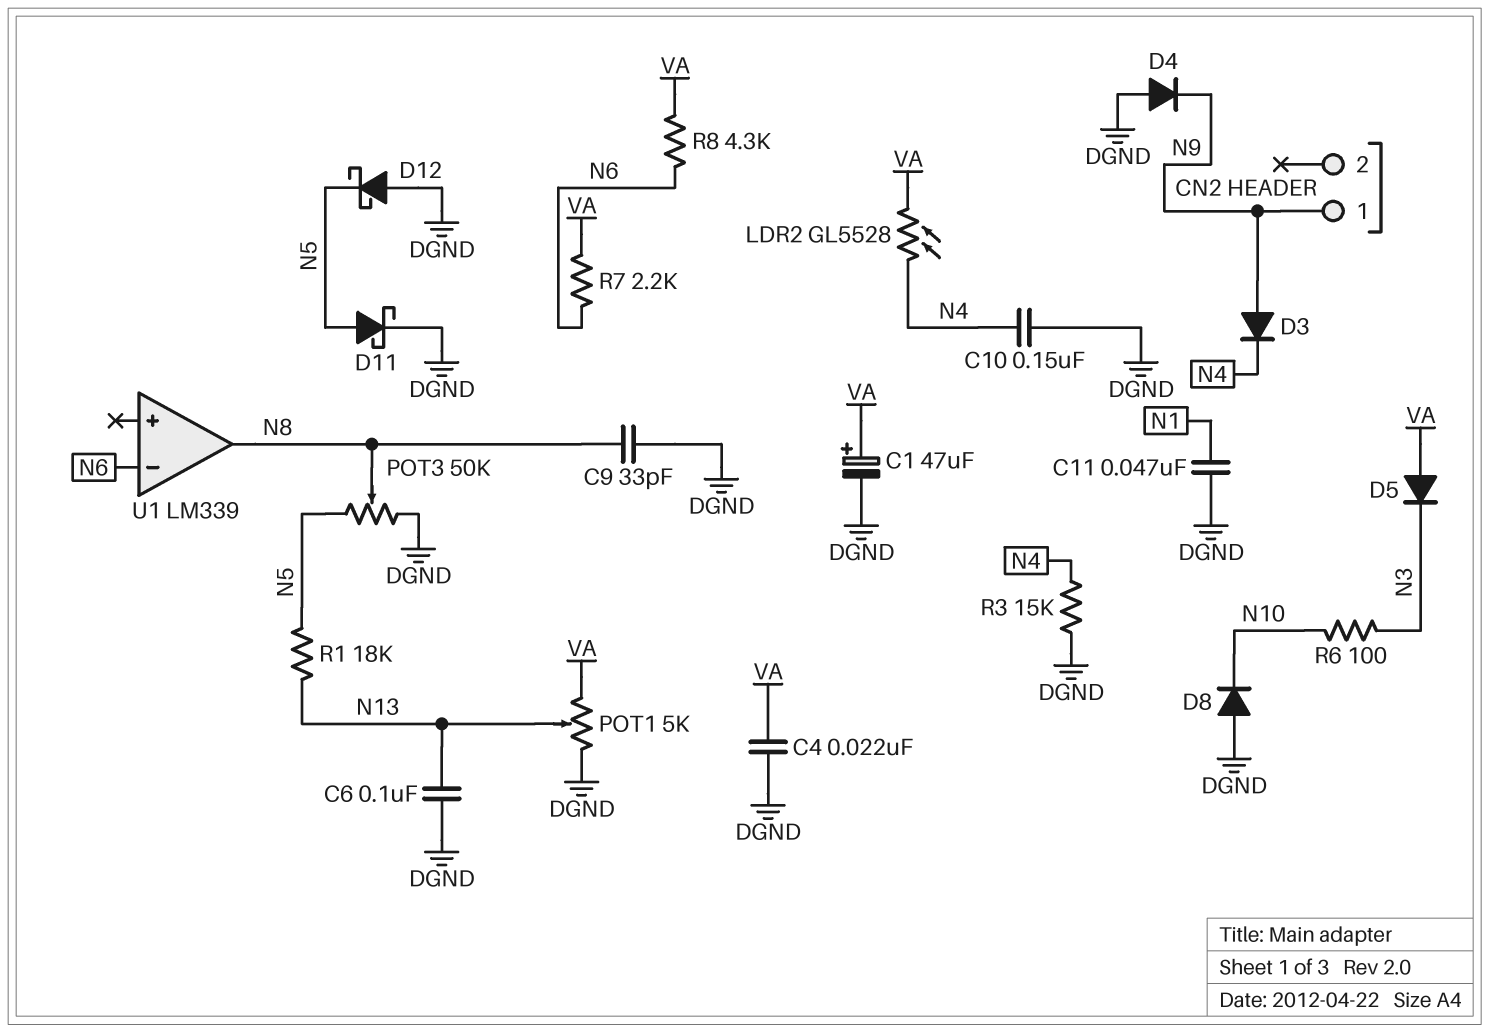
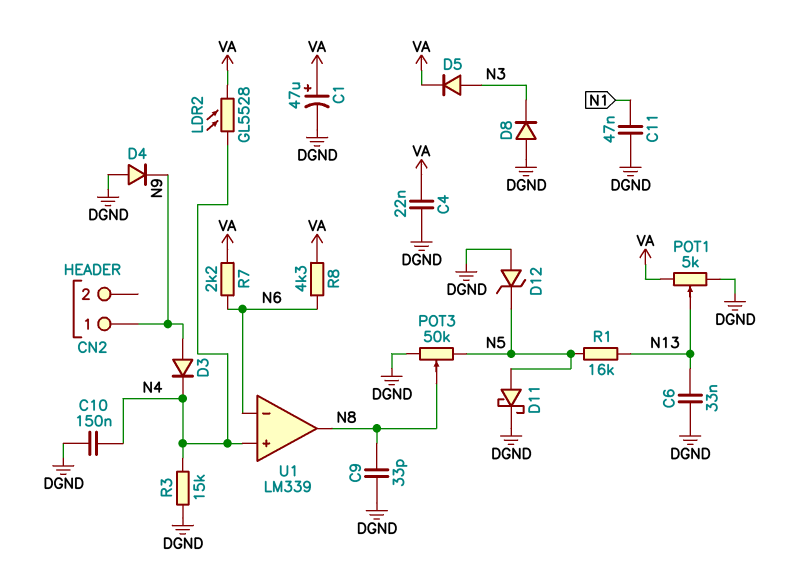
C6: 100nF (DGND, N13) -> 33nF (DGND, N13)
D5: diode (A VA, K N3) -> diode (A N3, K VA)
D8: diode (A DGND, K N10) -> diode (A DGND, K N3)
D12: schottky (A DGND, K N5) -> zener (A DGND, K N5)
R1: 18k (N5, N13) -> 16k (N5, N13)
R6: 100 (N3, N10) -> none
U1 pin in+: none -> N4

